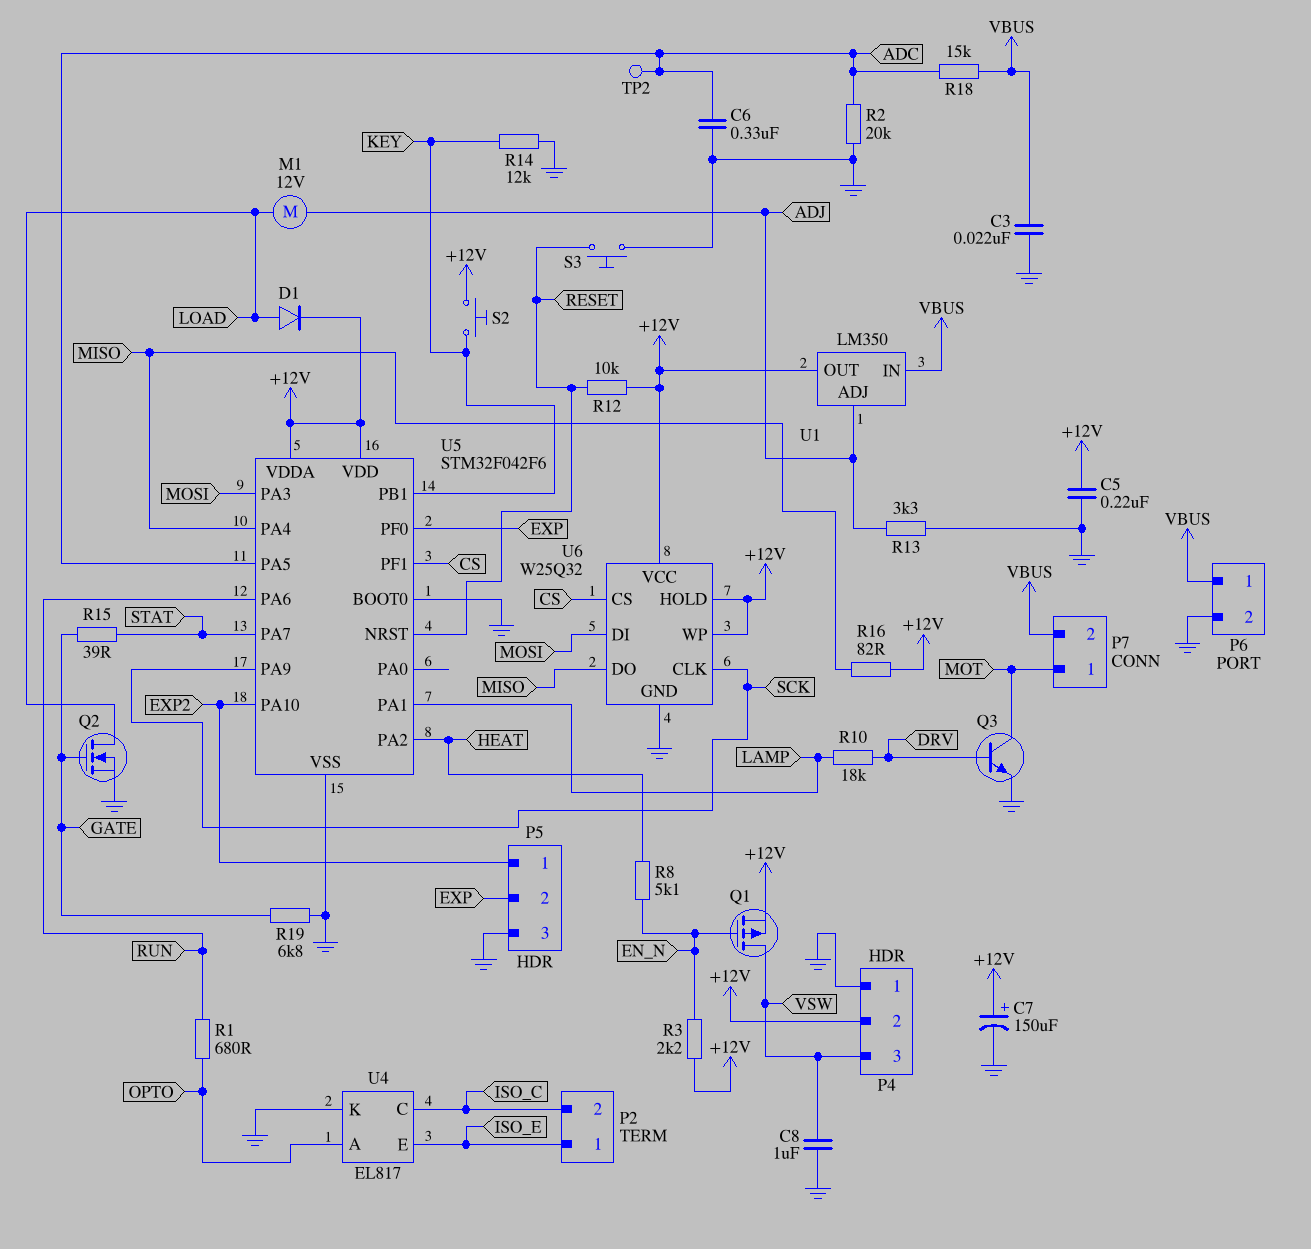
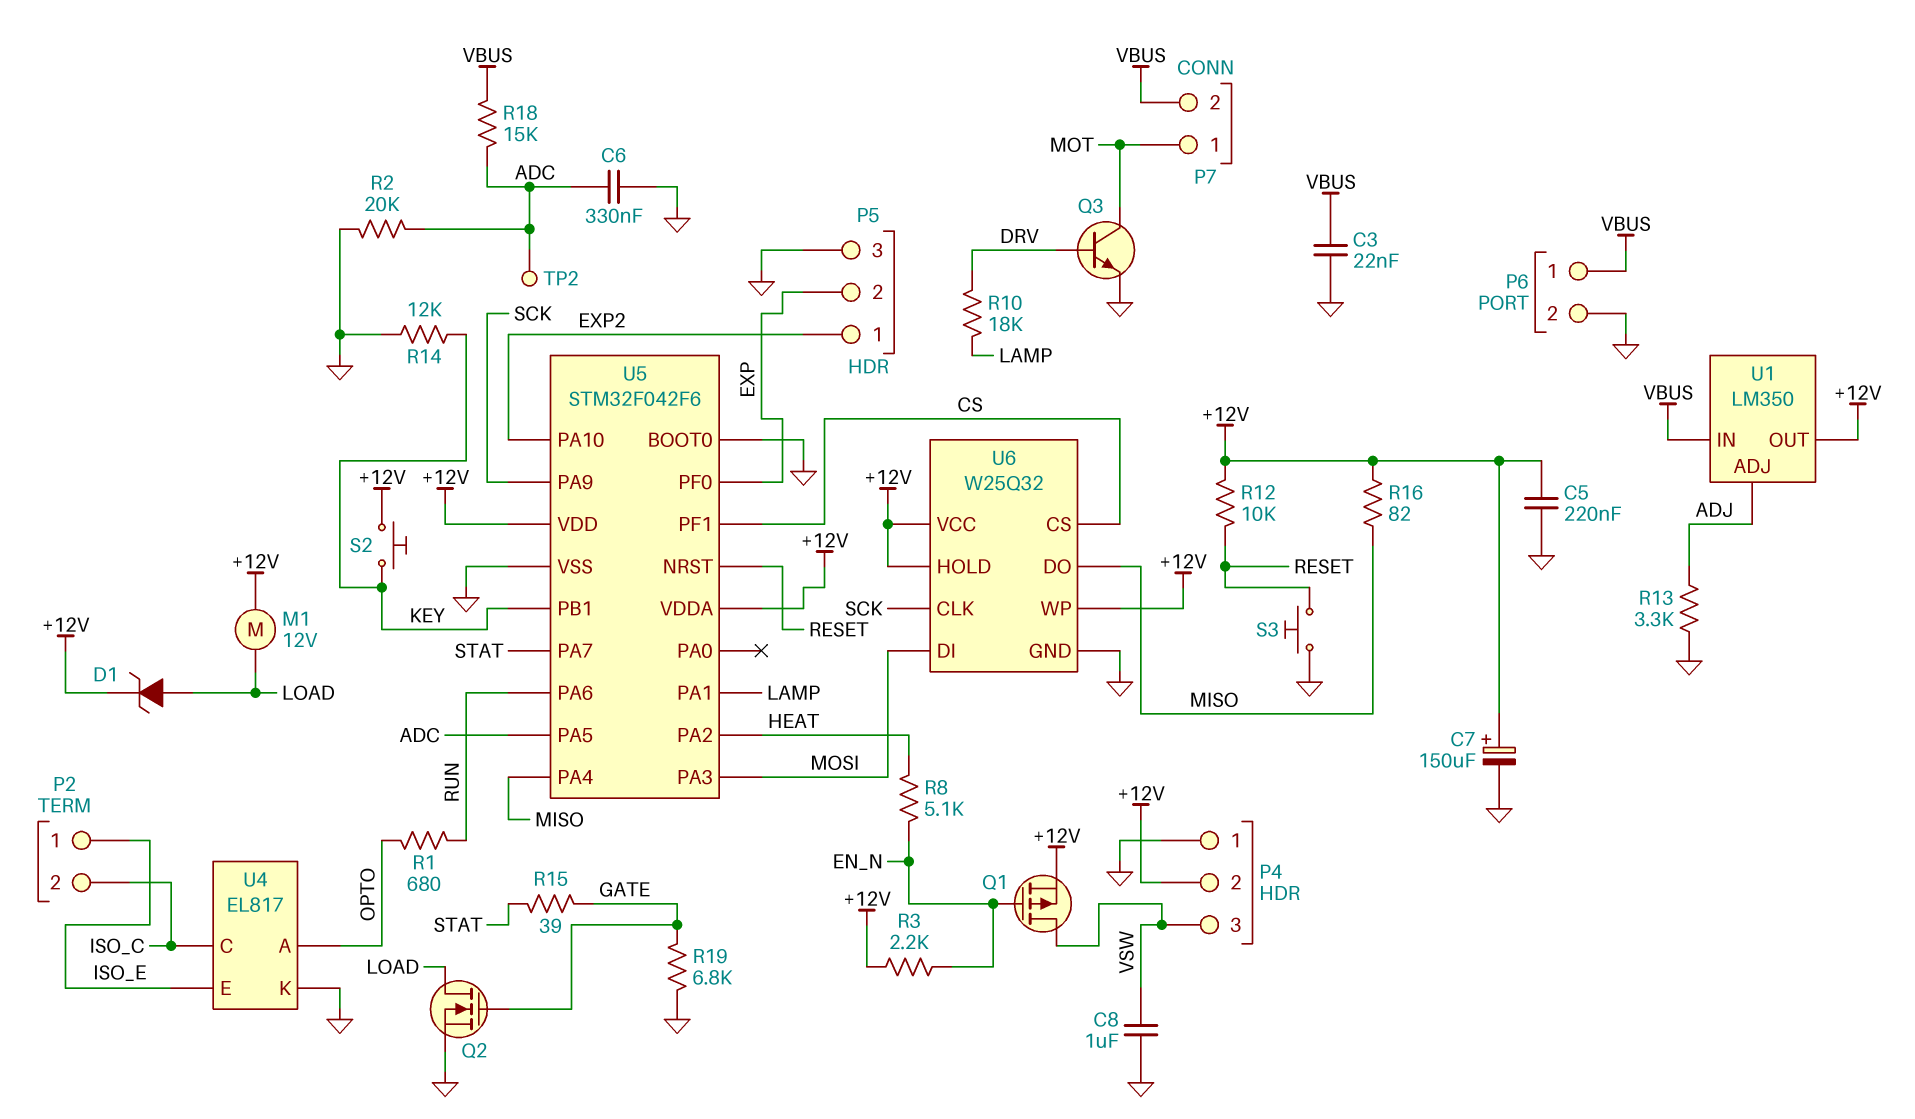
D1: diode (A LOAD, K +12V) -> zener (A LOAD, K +12V)
M1: motor 12V (ADJ, LOAD) -> motor 12V (+12V, LOAD)

